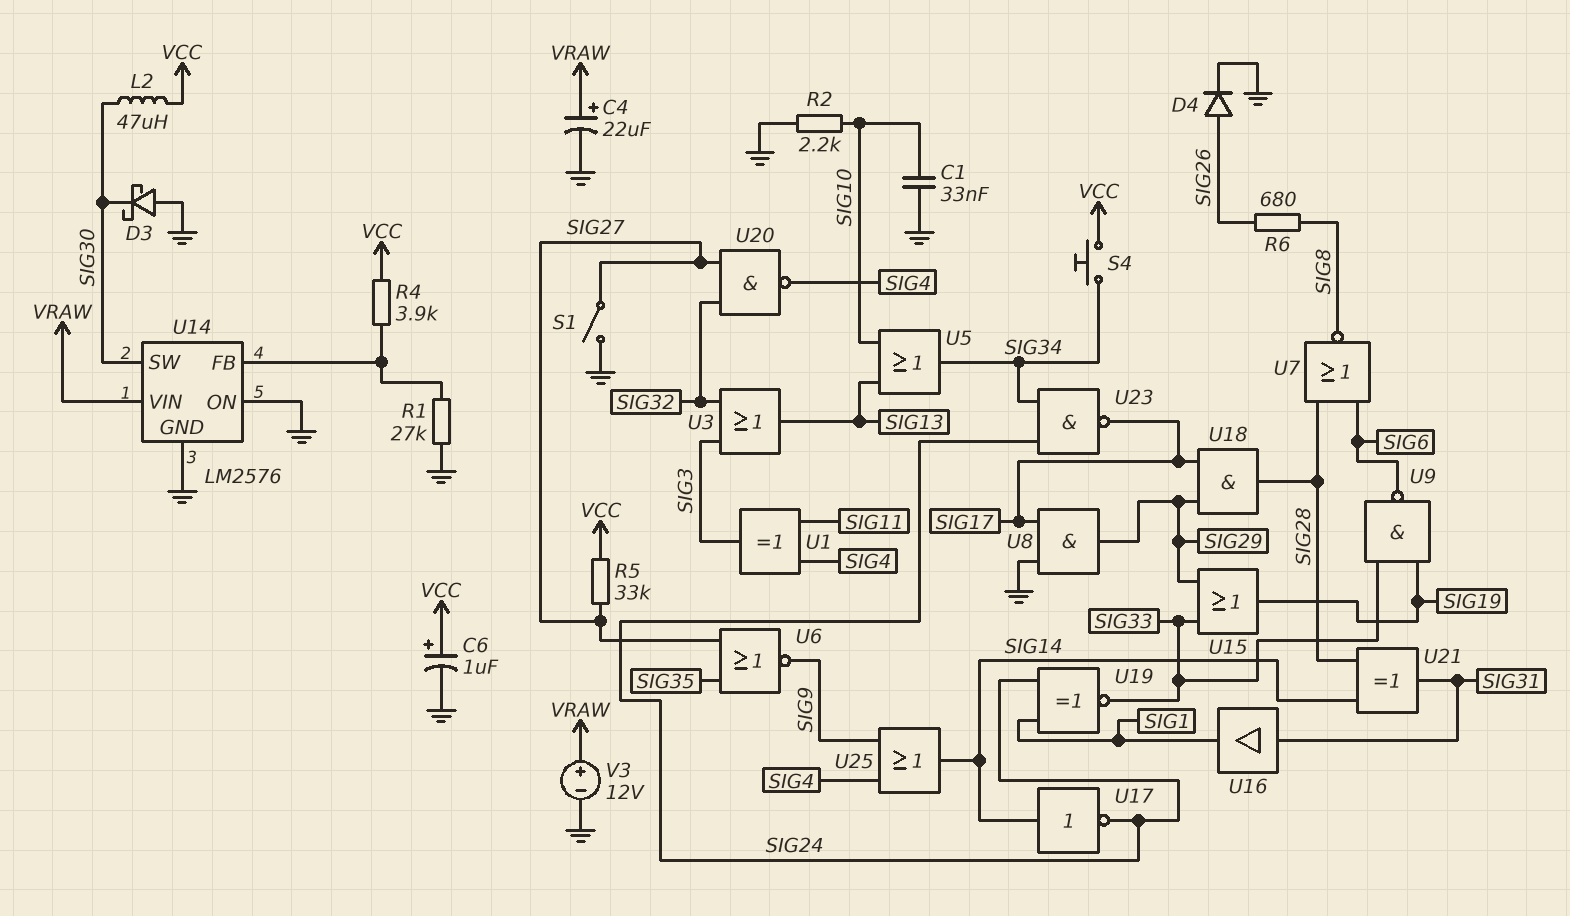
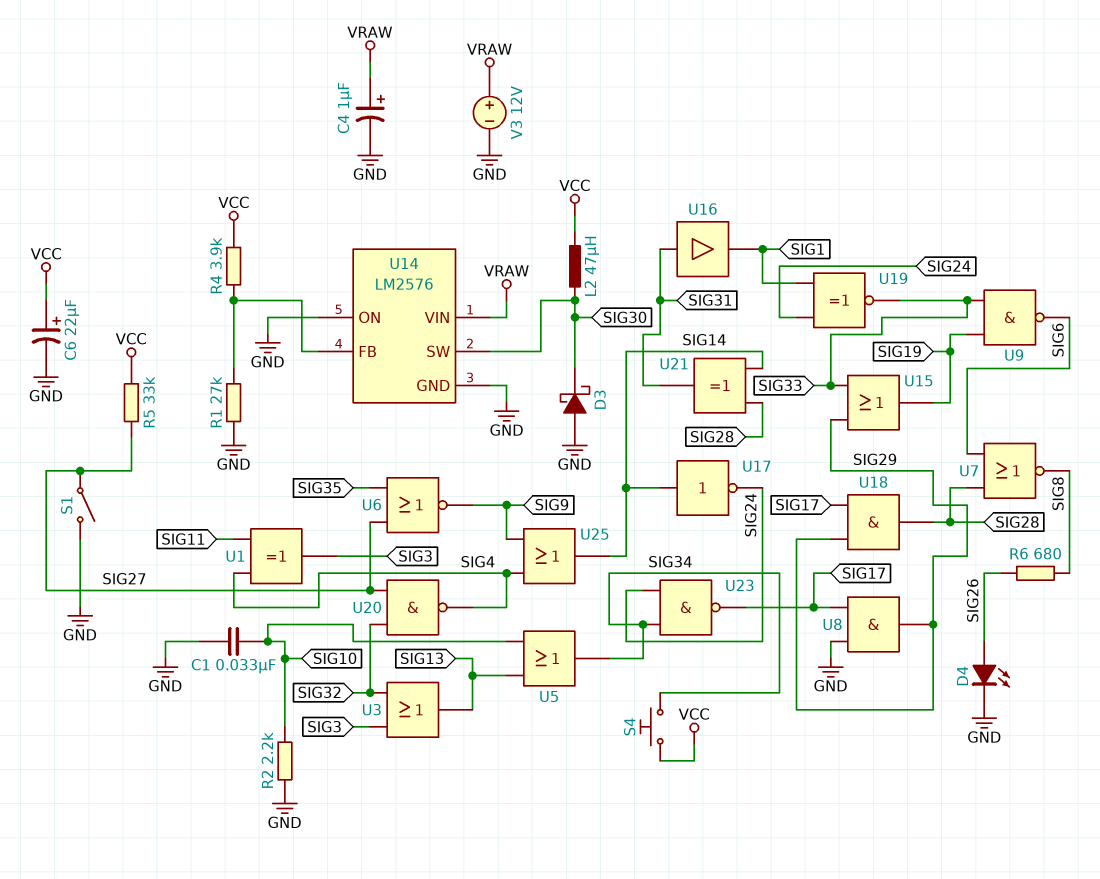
C4: 22uF (plus VRAW, minus GND) -> 1uF (plus VRAW, minus GND)
C6: 1uF (plus VCC, minus GND) -> 22uF (plus VCC, minus GND)
D4: diode (A SIG26, K GND) -> LED (A SIG26, K GND)

